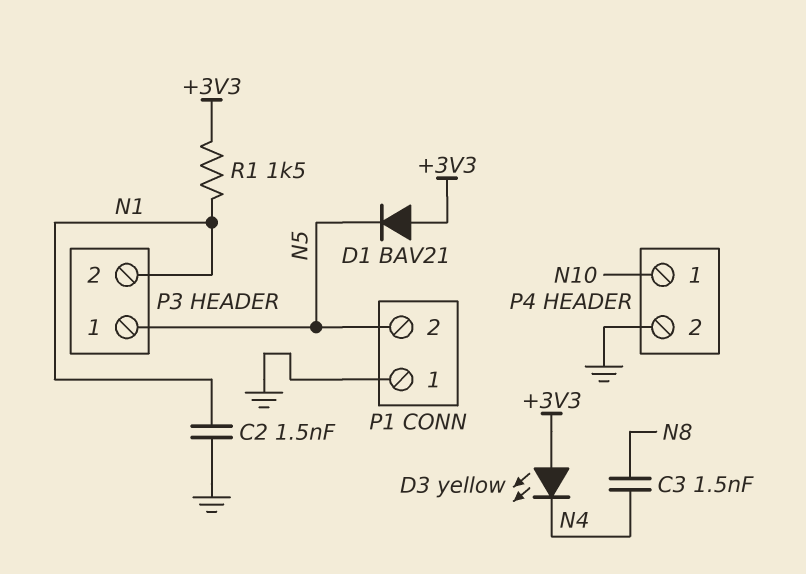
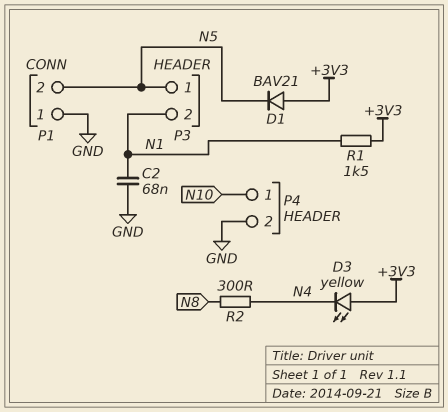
C2: 1.5nF (GND, N1) -> 68nF (GND, N1)
C3: 1.5nF (N4, N8) -> none
R2: none -> 300 (N4, N8)

